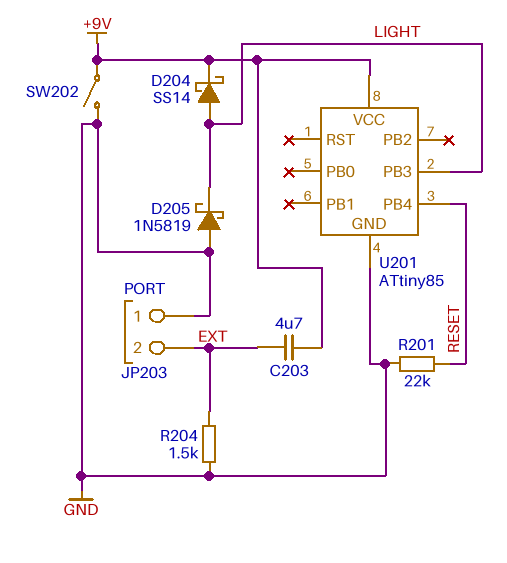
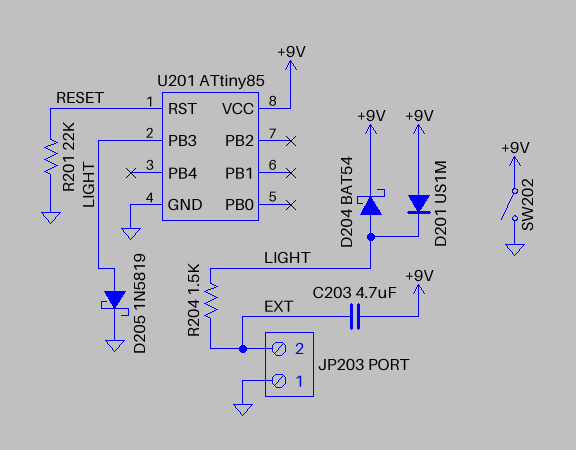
D201: none -> diode US1M (A +9V, K LIGHT)
D204: schottky SS14 (A LIGHT, K +9V) -> schottky BAT54 (A LIGHT, K +9V)
D205: schottky 1N5819 (A GND, K LIGHT) -> schottky 1N5819 (A LIGHT, K GND)
R204: 1.5k (EXT, GND) -> 1.5k (EXT, LIGHT)
U201 pin PB4: RESET -> none
U201 pin RST: none -> RESET

